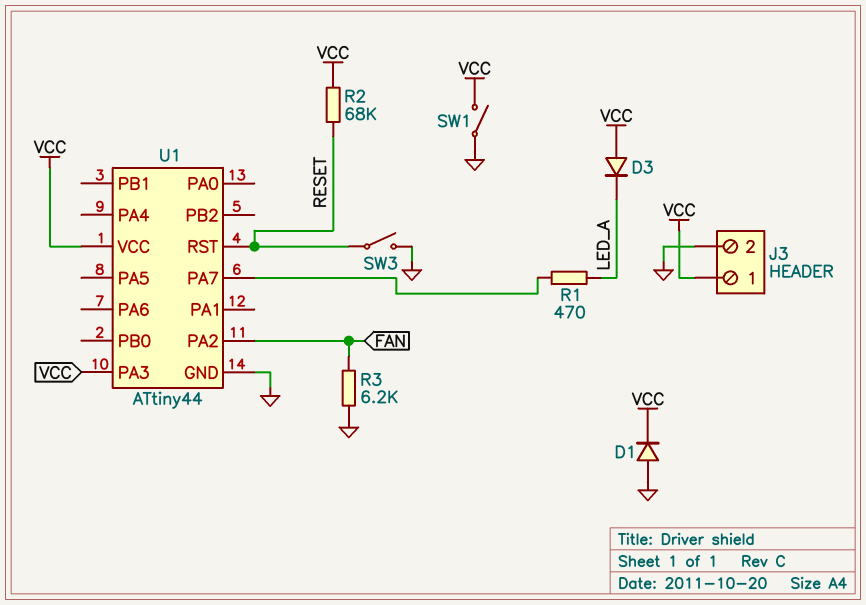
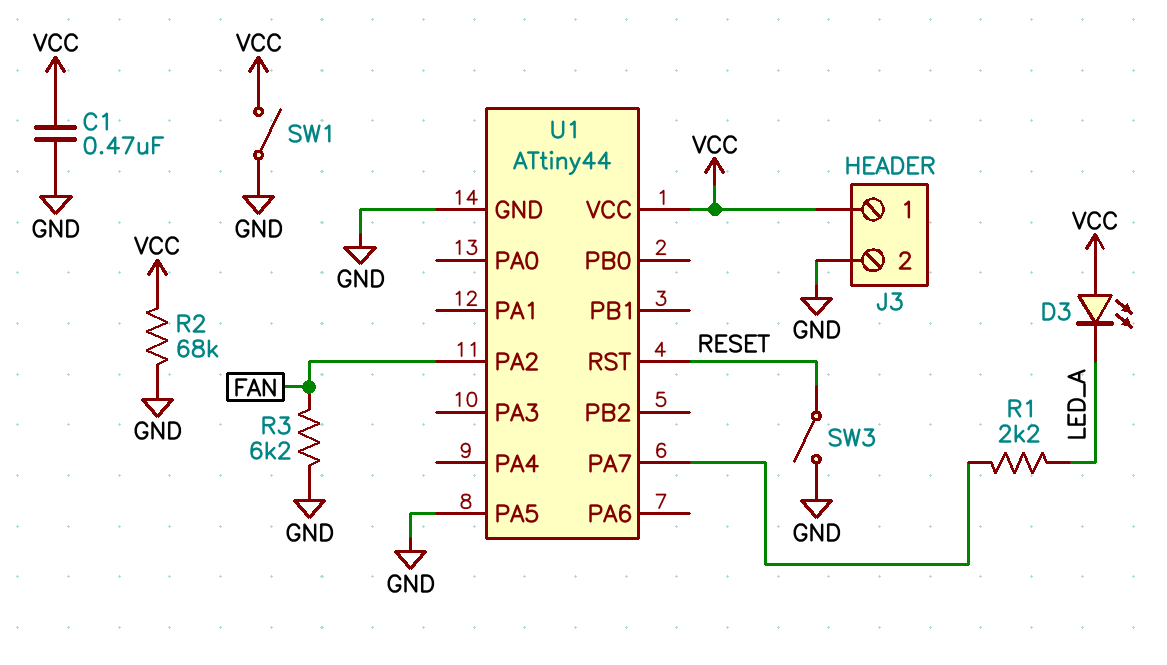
C1: none -> 470nF (GND, VCC)
D1: diode (A GND, K VCC) -> none
D3: diode (A VCC, K LED_A) -> LED (A VCC, K LED_A)
R1: 470 (LED_A, U1/PA7) -> 2.2k (LED_A, U1/PA7)
R2: 68k (RESET, VCC) -> 68k (GND, VCC)
U1 pin PA3: VCC -> none
U1 pin PA5: none -> GND

